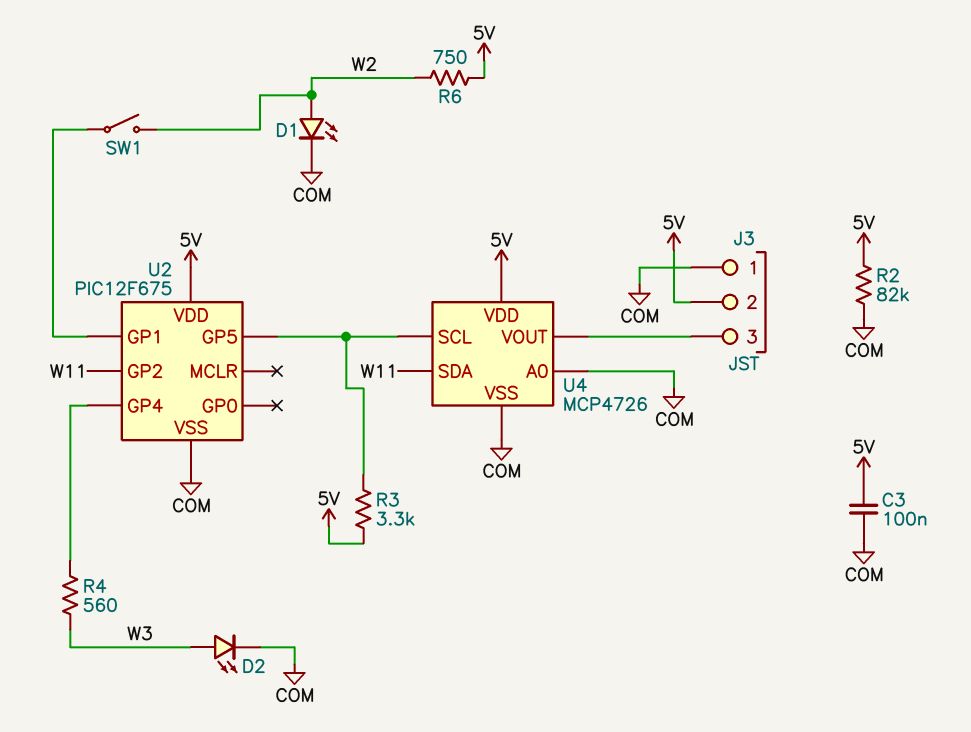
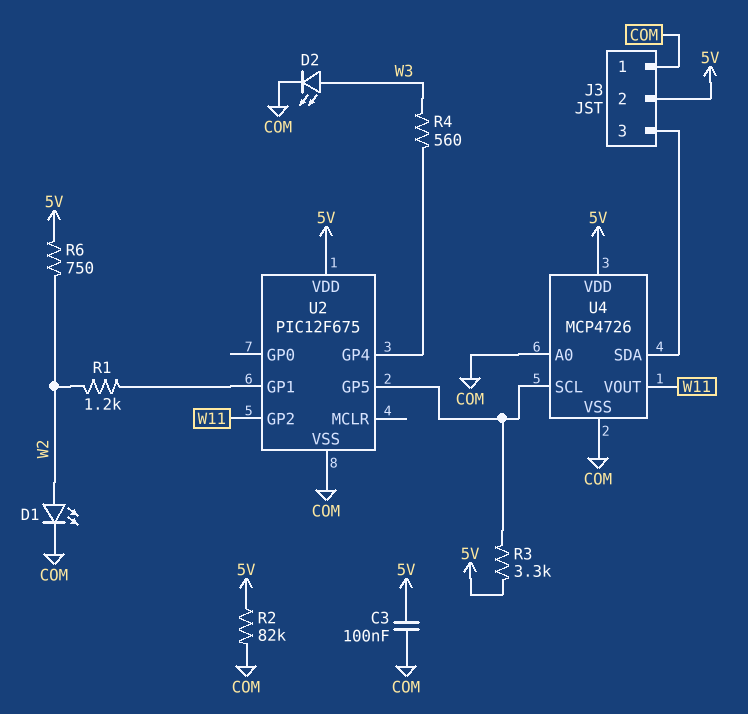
R1: none -> 1.2k (U2/GP1, W2)
SW1: switch (U2/GP1, W2) -> none
U4 pin SDA: W11 -> J3/3
U4 pin VOUT: J3/3 -> W11

